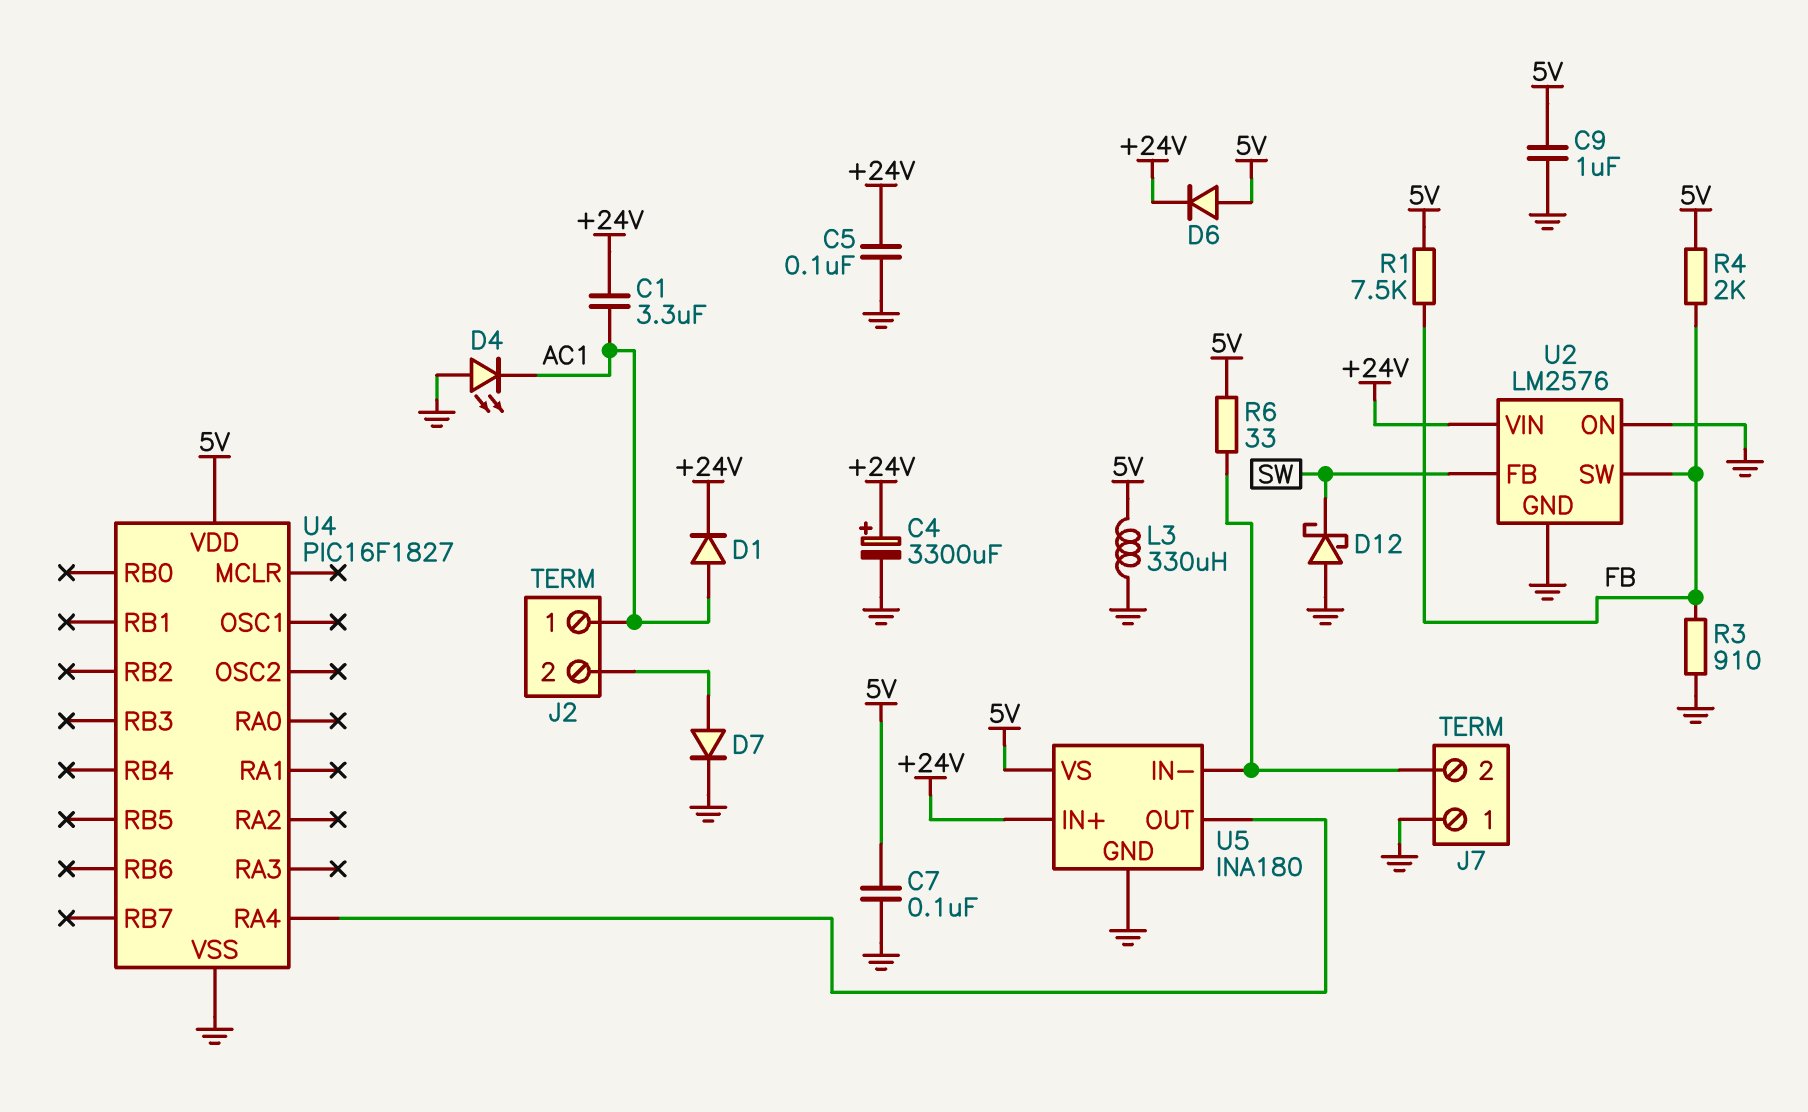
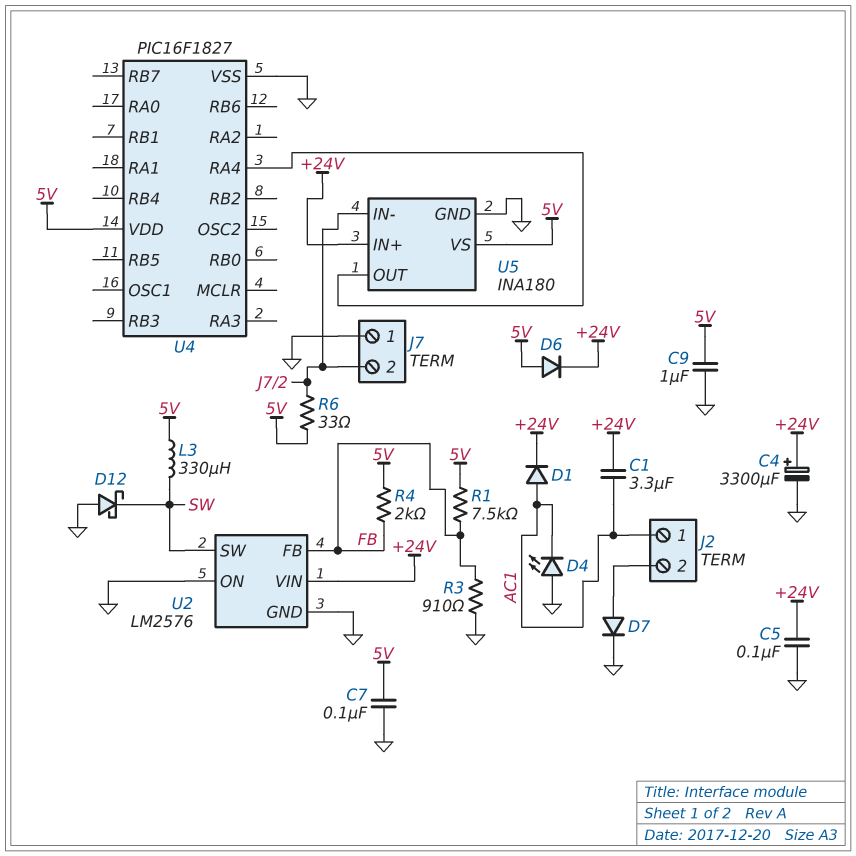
L3: 330uH (5V, GND) -> 330uH (5V, SW)
U2 pin FB: SW -> FB
U2 pin SW: FB -> SW

